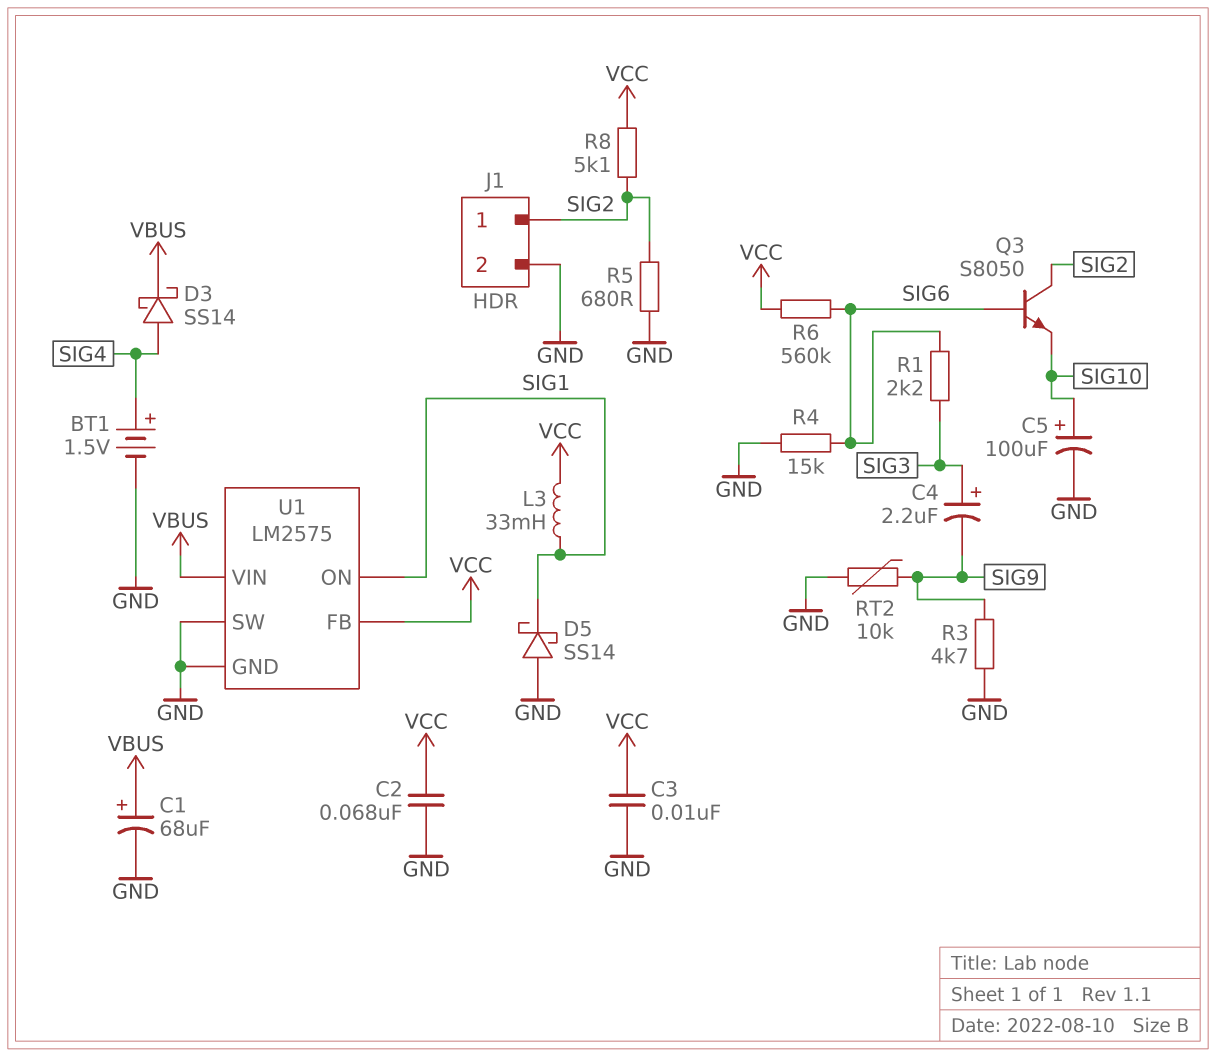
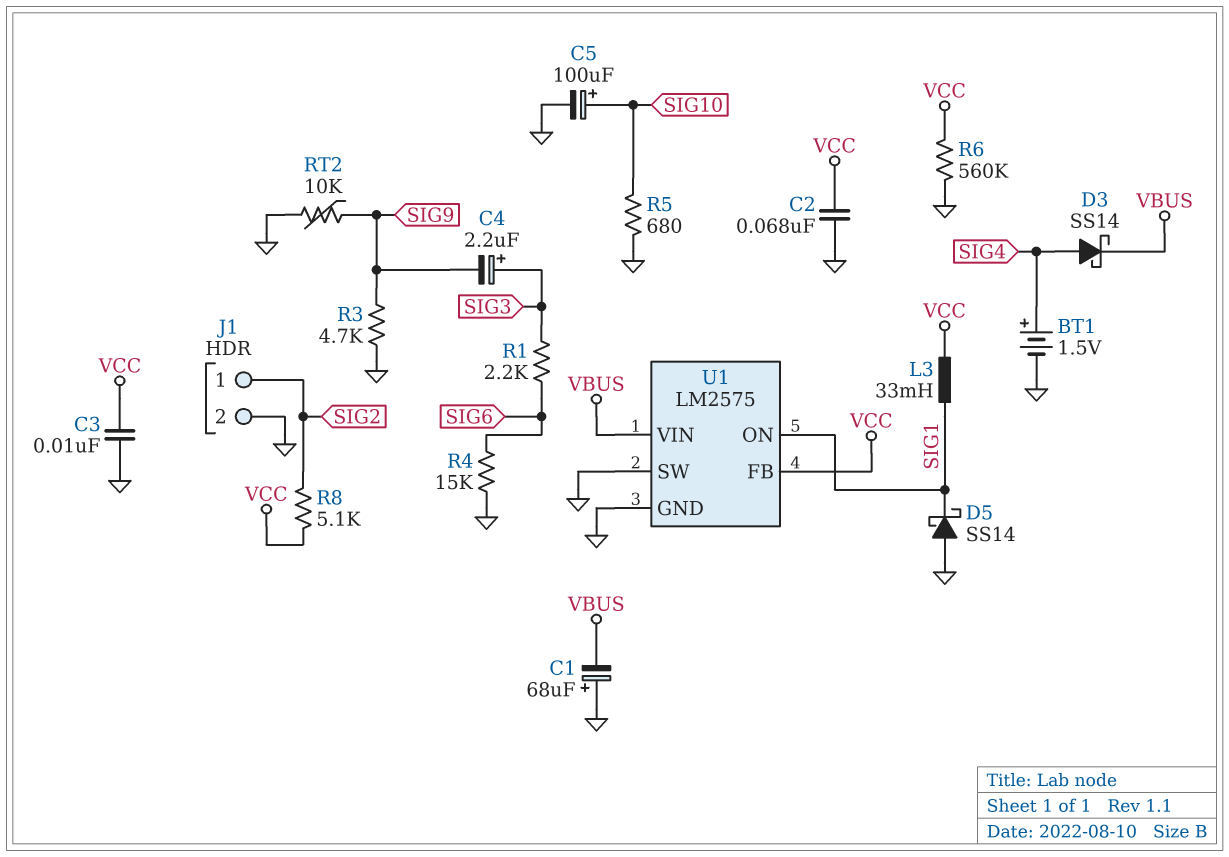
C1: 68uF (plus VBUS, minus GND) -> 68uF (plus GND, minus VBUS)
Q3: NPN S8050 (B SIG6, C SIG2, E SIG10) -> none
R5: 680 (GND, SIG2) -> 680 (GND, SIG10)
R6: 560k (SIG6, VCC) -> 560k (GND, VCC)

